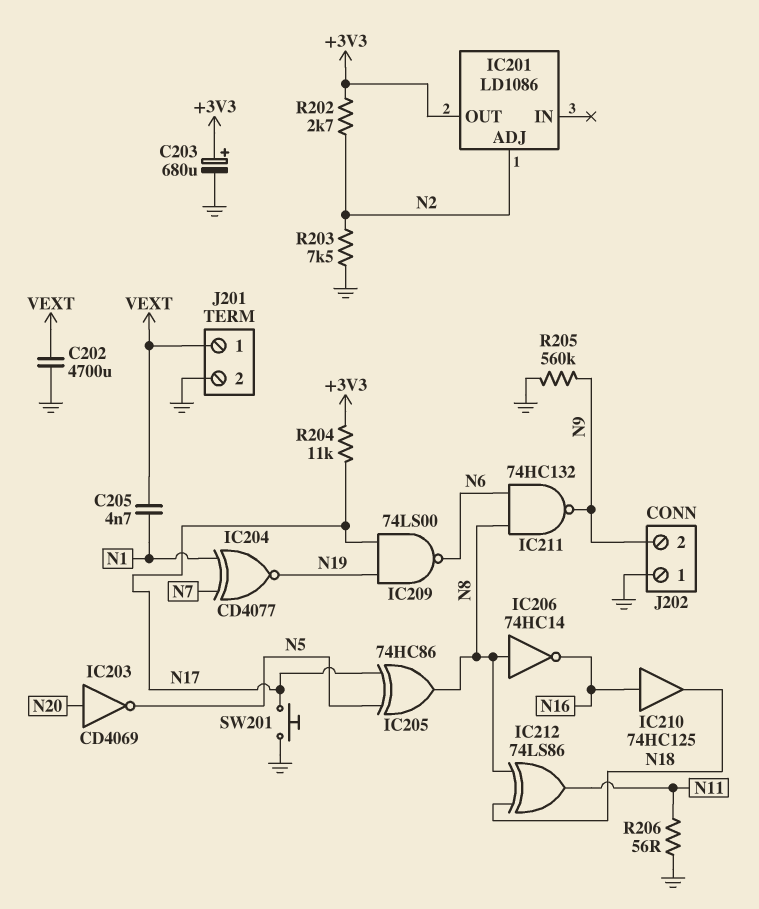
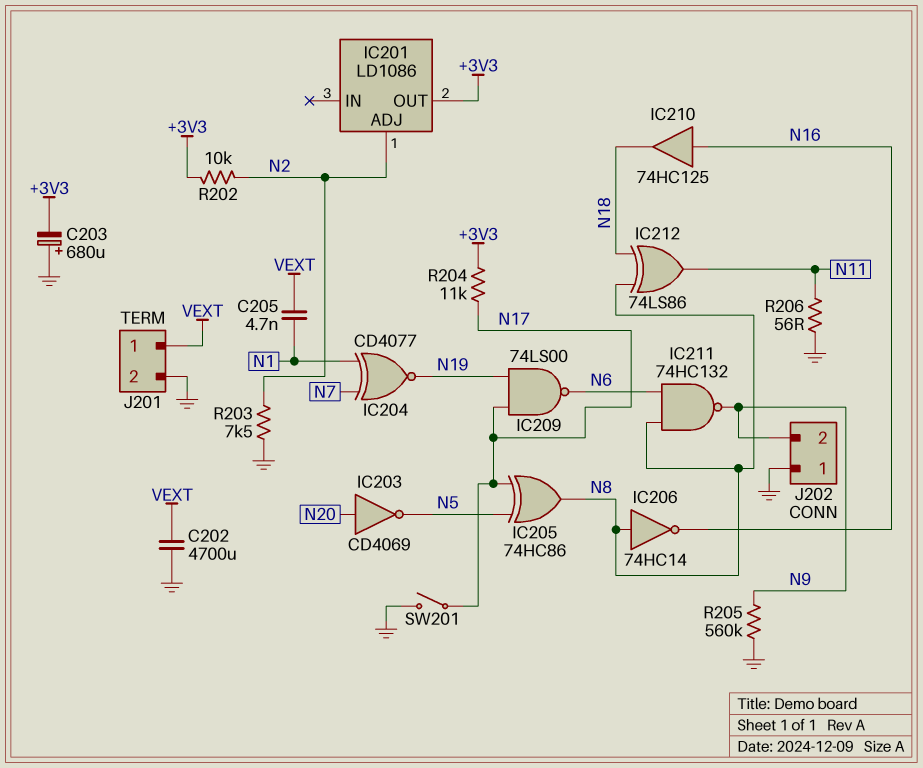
C203: 680uF (plus +3V3, minus GND) -> 680uF (plus GND, minus +3V3)
R202: 2.7k (+3V3, N2) -> 10k (+3V3, N2)
SW201: button (GND, N17) -> switch (GND, N17)

